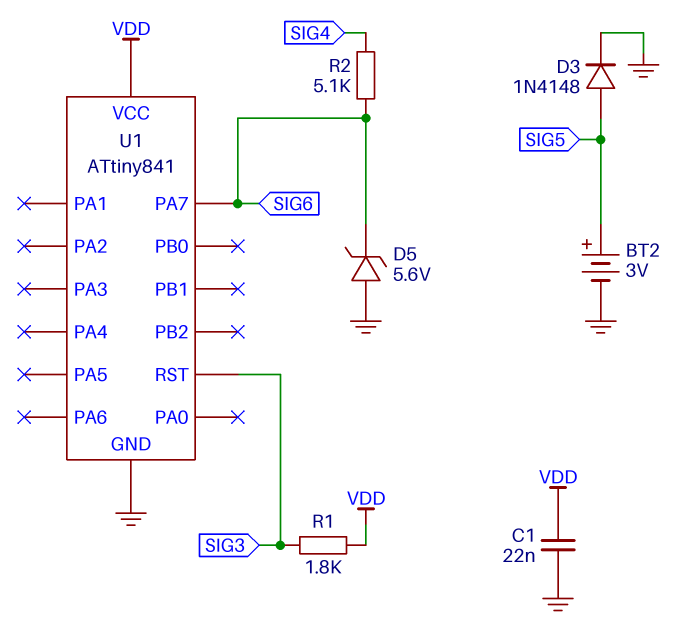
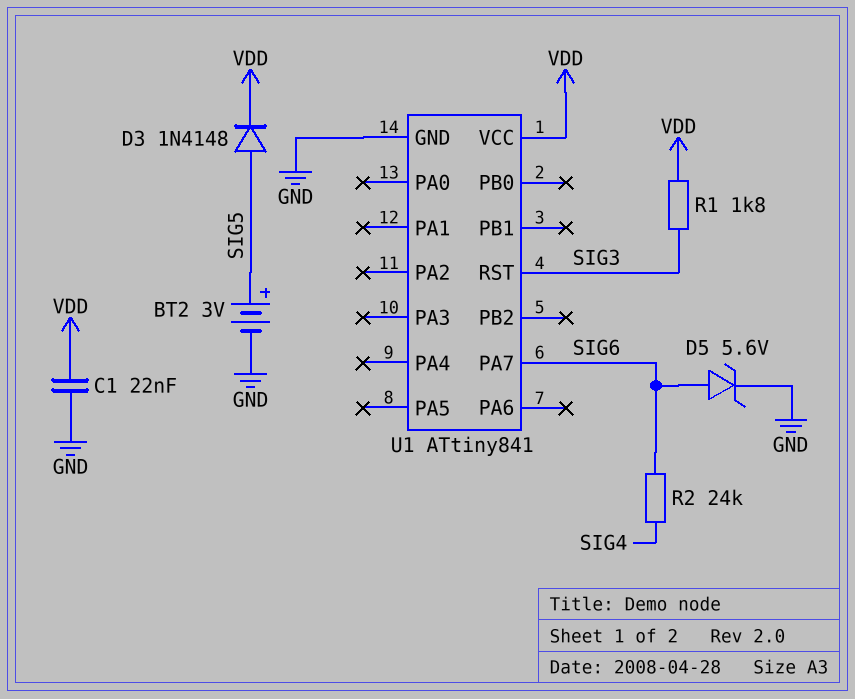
D3: diode 1N4148 (A SIG5, K GND) -> diode 1N4148 (A SIG5, K VDD)
D5: zener 5.6V (A GND, K SIG6) -> zener 5.6V (A SIG6, K GND)
R2: 5.1k (SIG4, SIG6) -> 24k (SIG4, SIG6)

